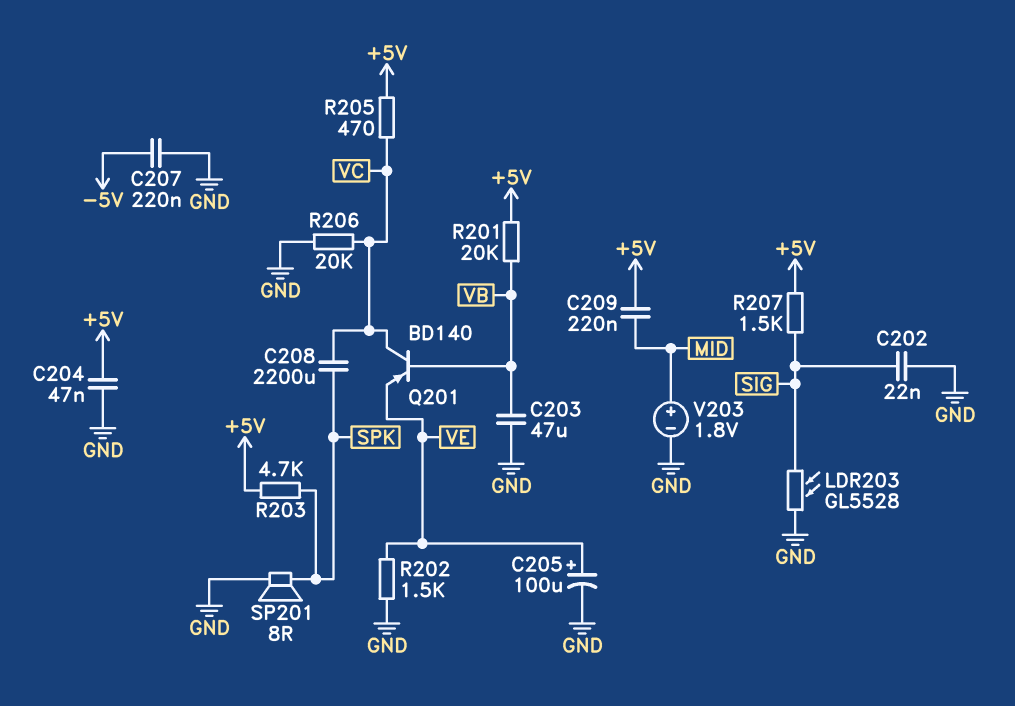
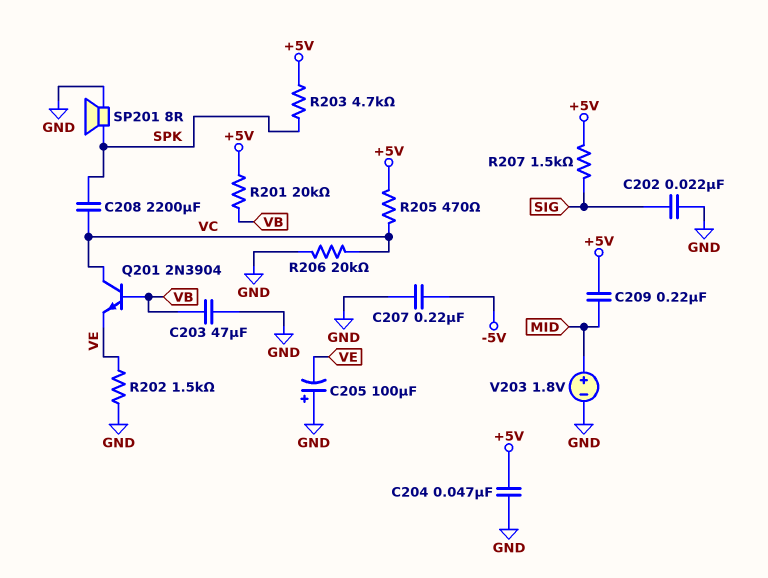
C205: 100uF (plus VE, minus GND) -> 100uF (plus GND, minus VE)
LDR203: GL5528 (GND, SIG) -> none
Q201: PNP BD140 (B VB, C VC, E VE) -> NPN 2N3904 (B VB, C VC, E VE)

